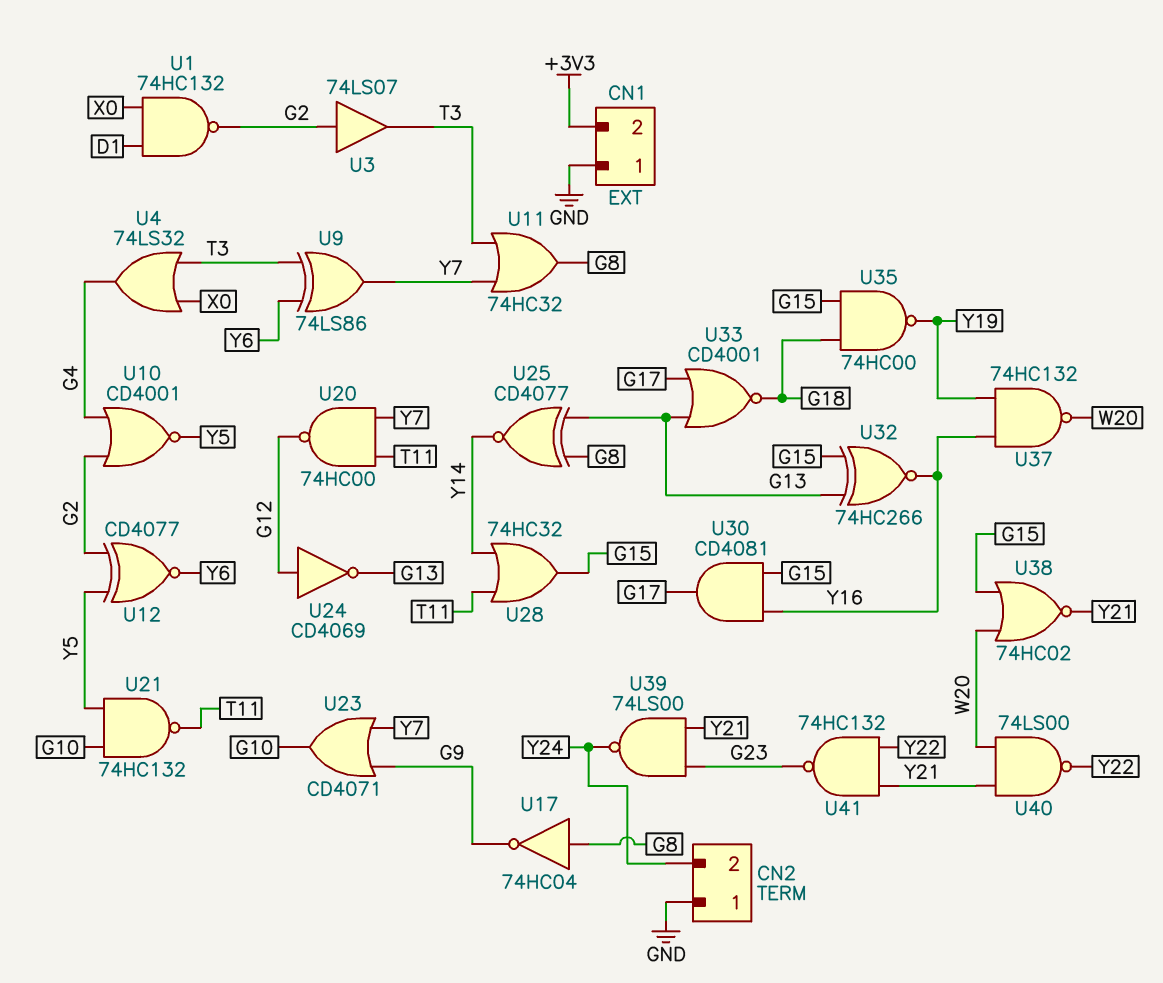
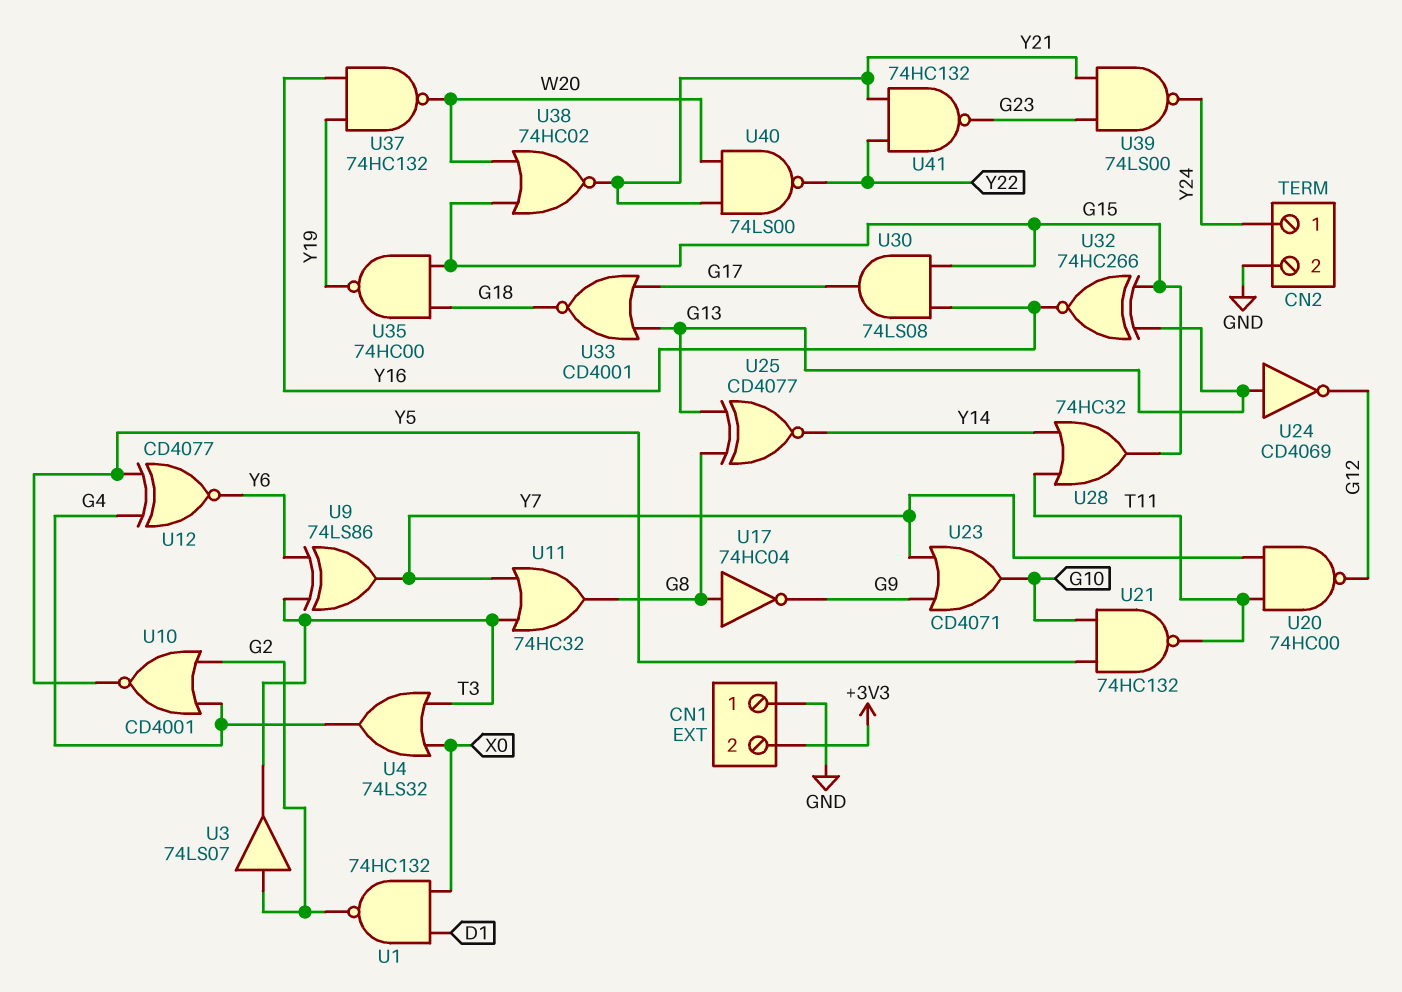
CN2 pin 1: GND -> Y24
CN2 pin 2: Y24 -> GND
U12: XNOR CD4077 (in G2, in Y5, out Y6) -> XNOR CD4077 (in G4, in Y5, out Y6)
U24: NOT CD4069 (in G12, out G13) -> NOT CD4069 (in G13, out G12)
U30: AND CD4081 (in G15, in Y16, out G17) -> AND 74LS08 (in G15, in Y16, out G17)

